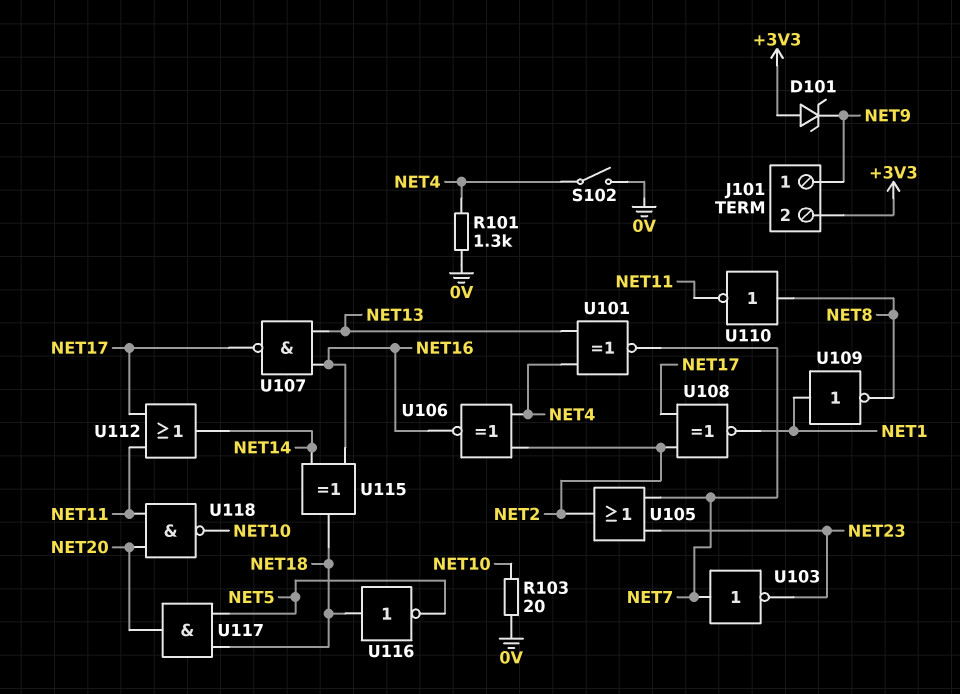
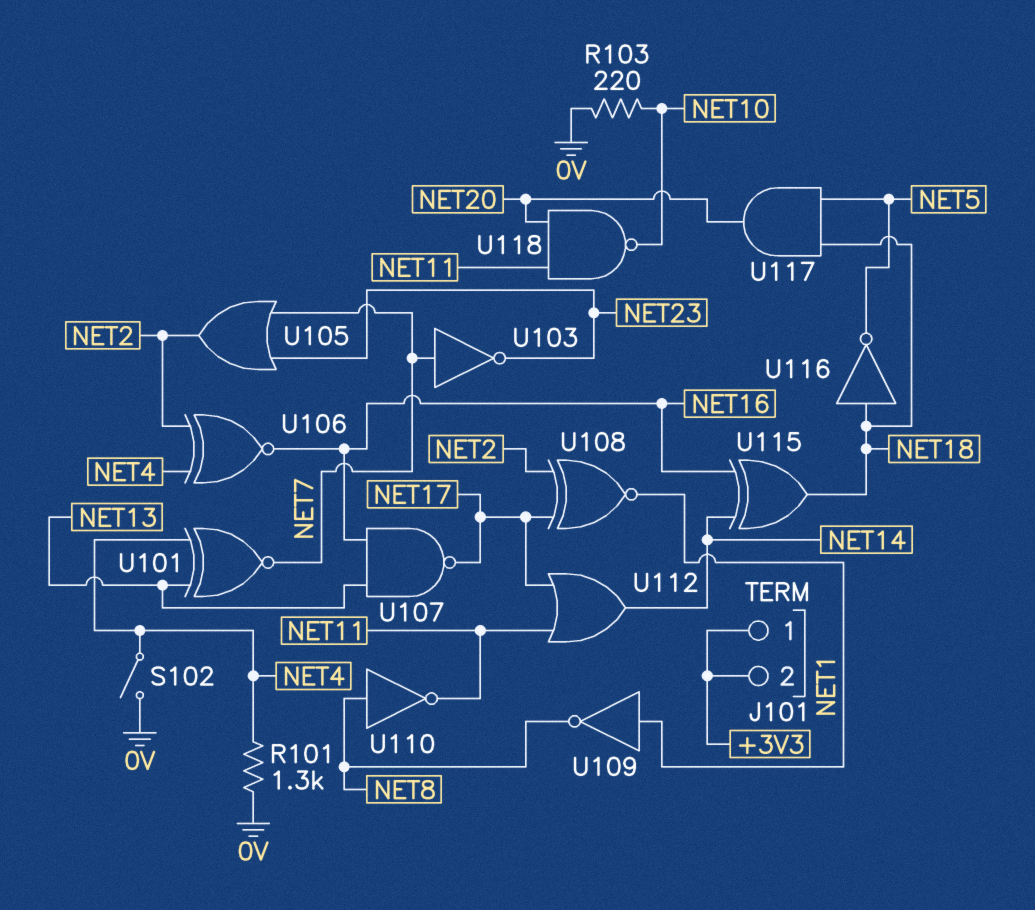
D101: zener (A +3V3, K NET9) -> none
J101 pin 1: NET9 -> +3V3
R103: 20 (0V, NET10) -> 220 (0V, NET10)

